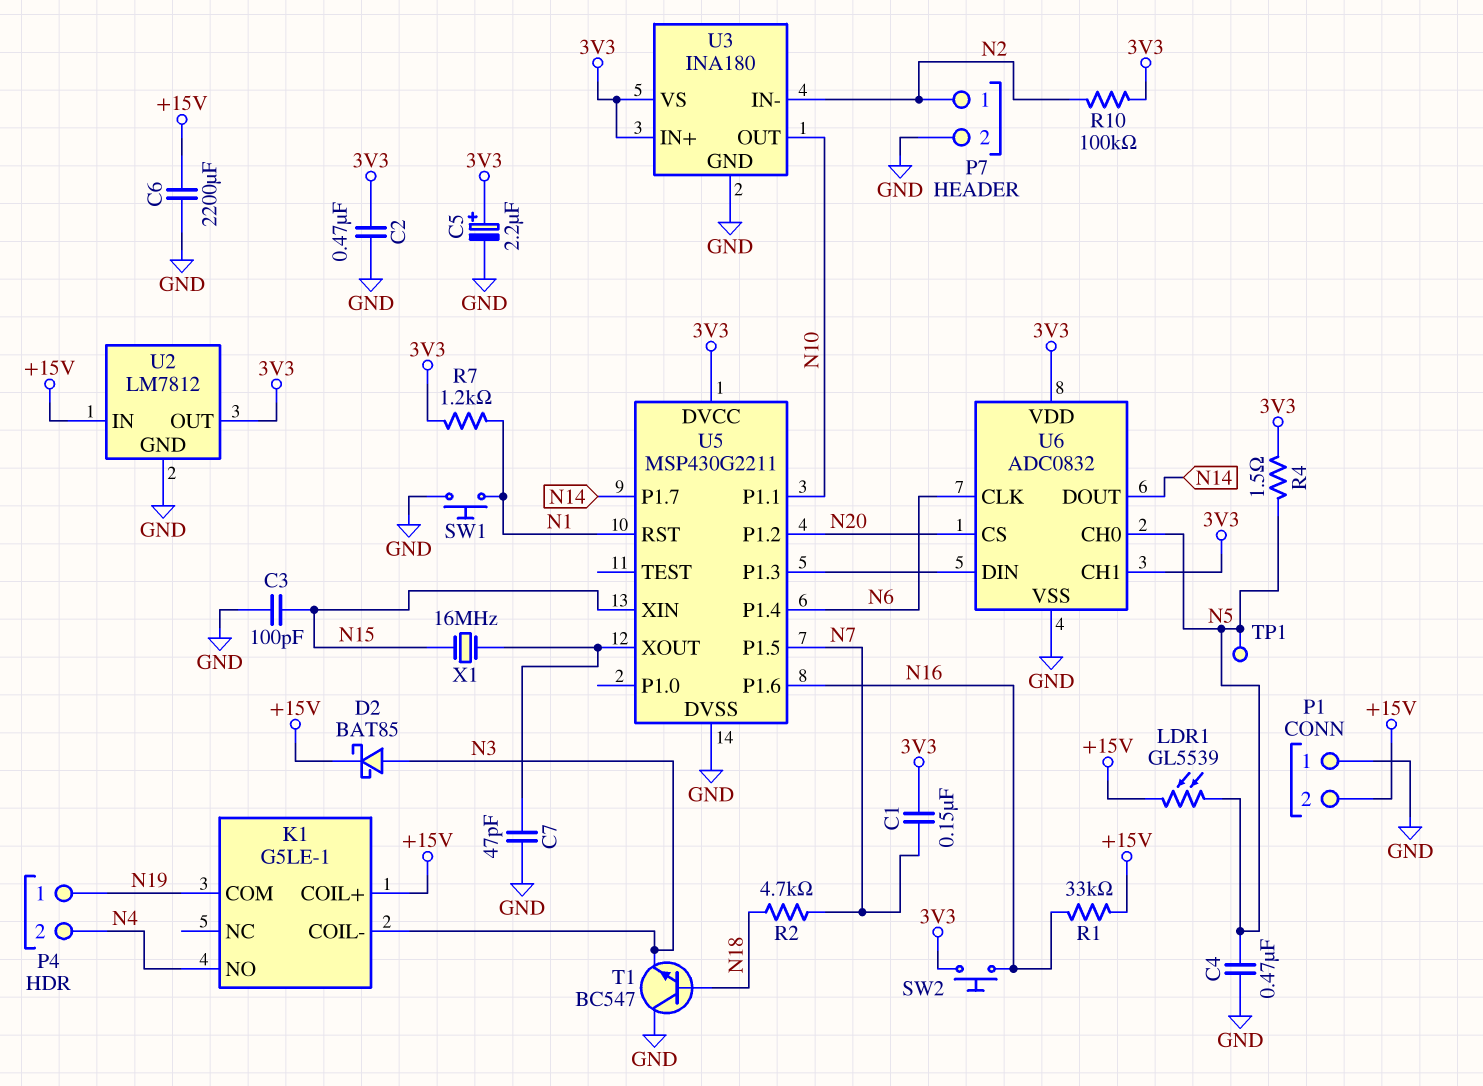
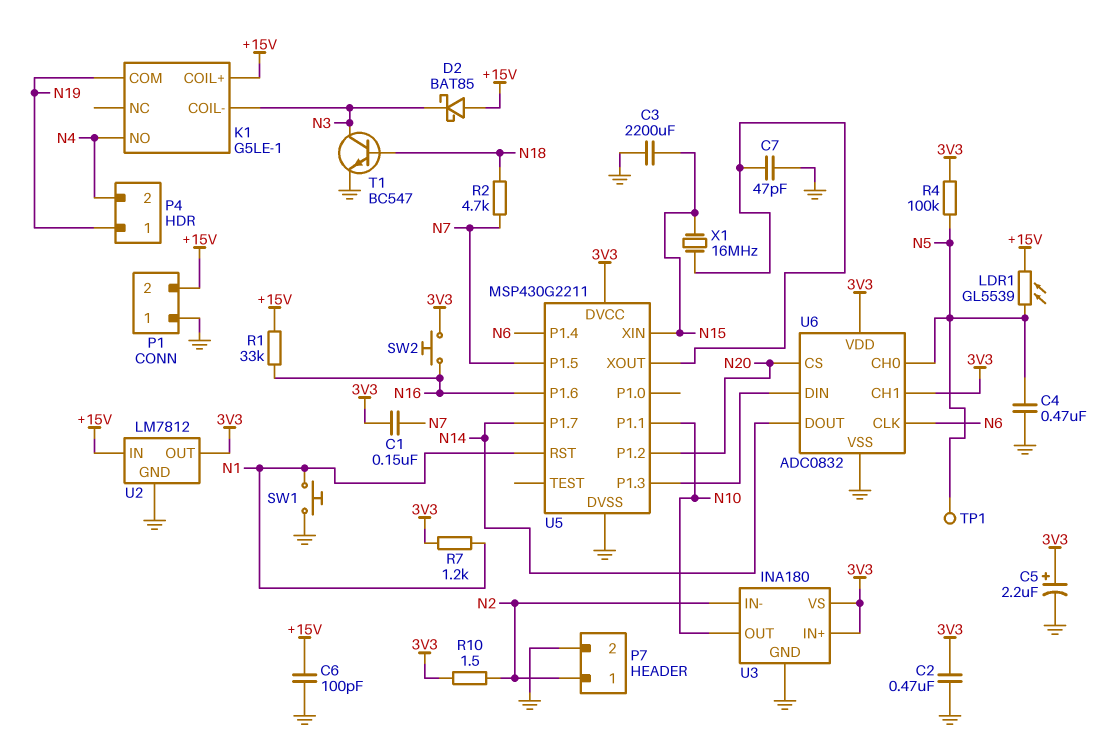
C3: 100pF (GND, N15) -> 2200uF (GND, N15)
C6: 2200uF (+15V, GND) -> 100pF (+15V, GND)
D2: schottky BAT85 (A N3, K +15V) -> schottky BAT85 (A +15V, K N3)
R4: 1.5 (3V3, N5) -> 100k (3V3, N5)
R10: 100k (3V3, N2) -> 1.5 (3V3, N2)
T1: NPN BC547 (B N18, C GND, E N3) -> NPN BC547 (B N18, C N3, E GND)

